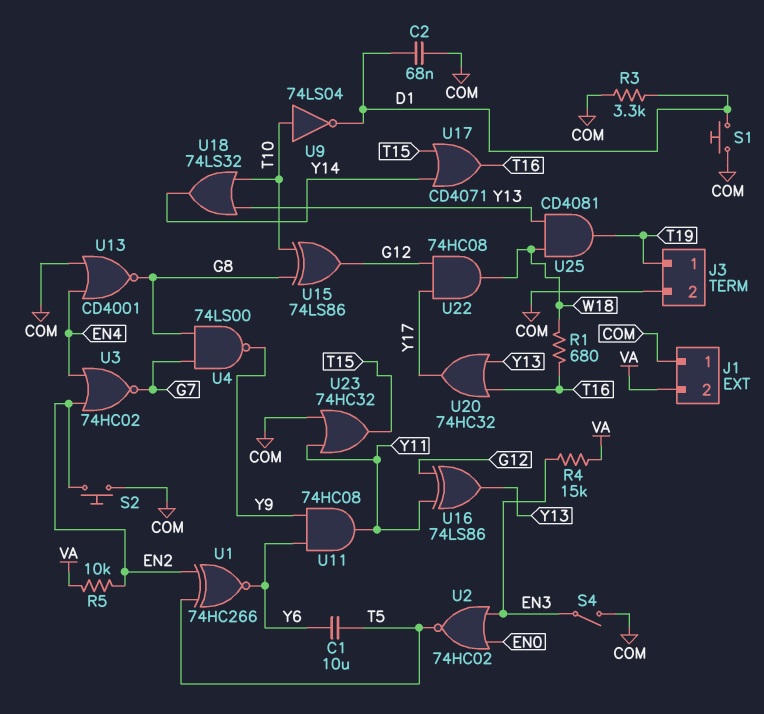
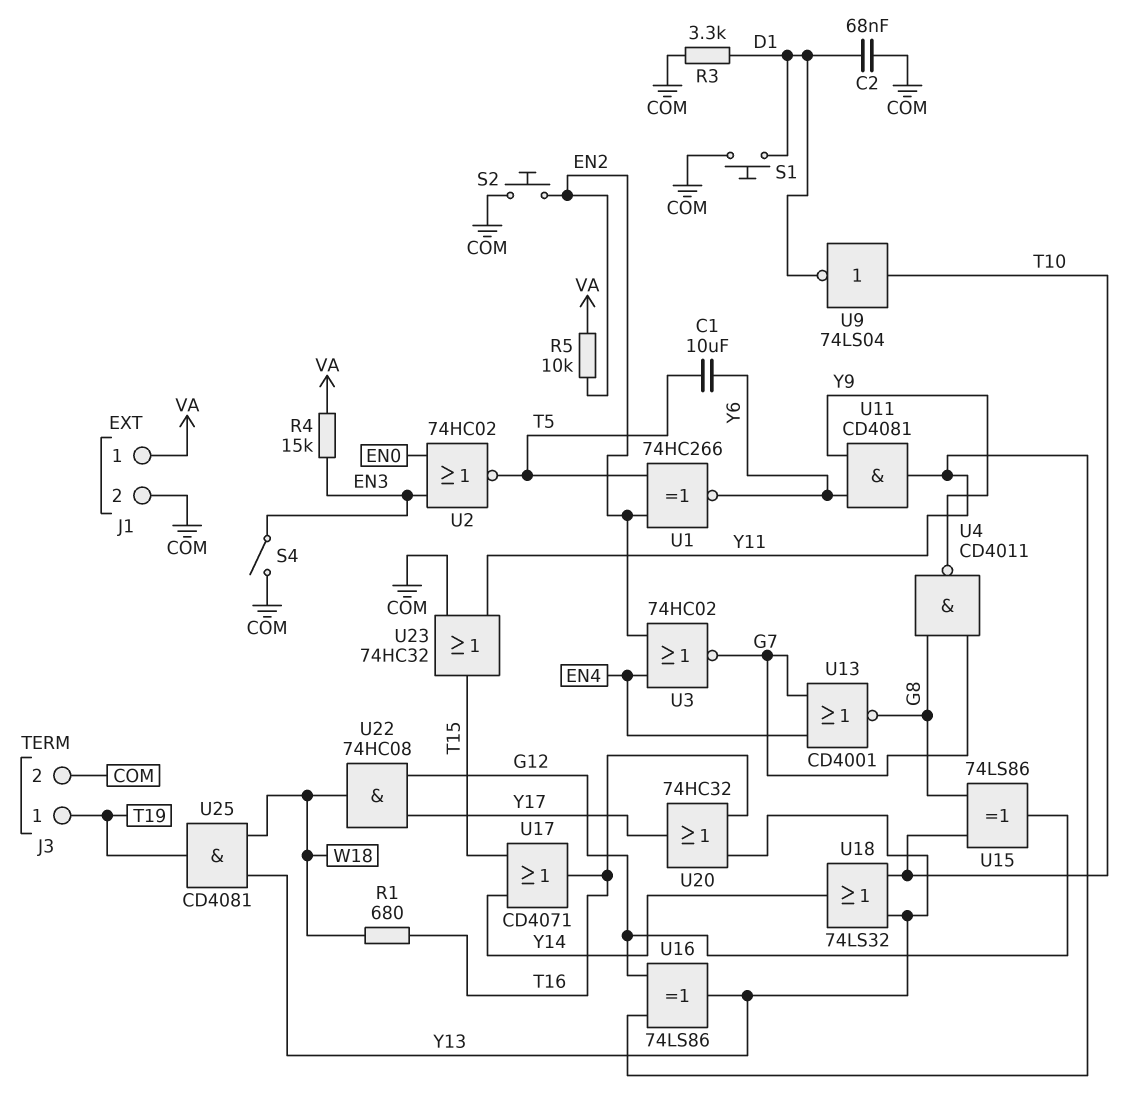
J1 pin 1: COM -> VA
J1 pin 2: VA -> COM
U4: NAND 74LS00 (in G7, in G8, out Y9) -> NAND CD4011 (in G7, in G8, out Y9)
U11: AND 74HC08 (in Y6, in Y9, out Y11) -> AND CD4081 (in Y6, in Y9, out Y11)
U13: NOR CD4001 (in COM, in EN4, out G8) -> NOR CD4001 (in EN4, in G7, out G8)

